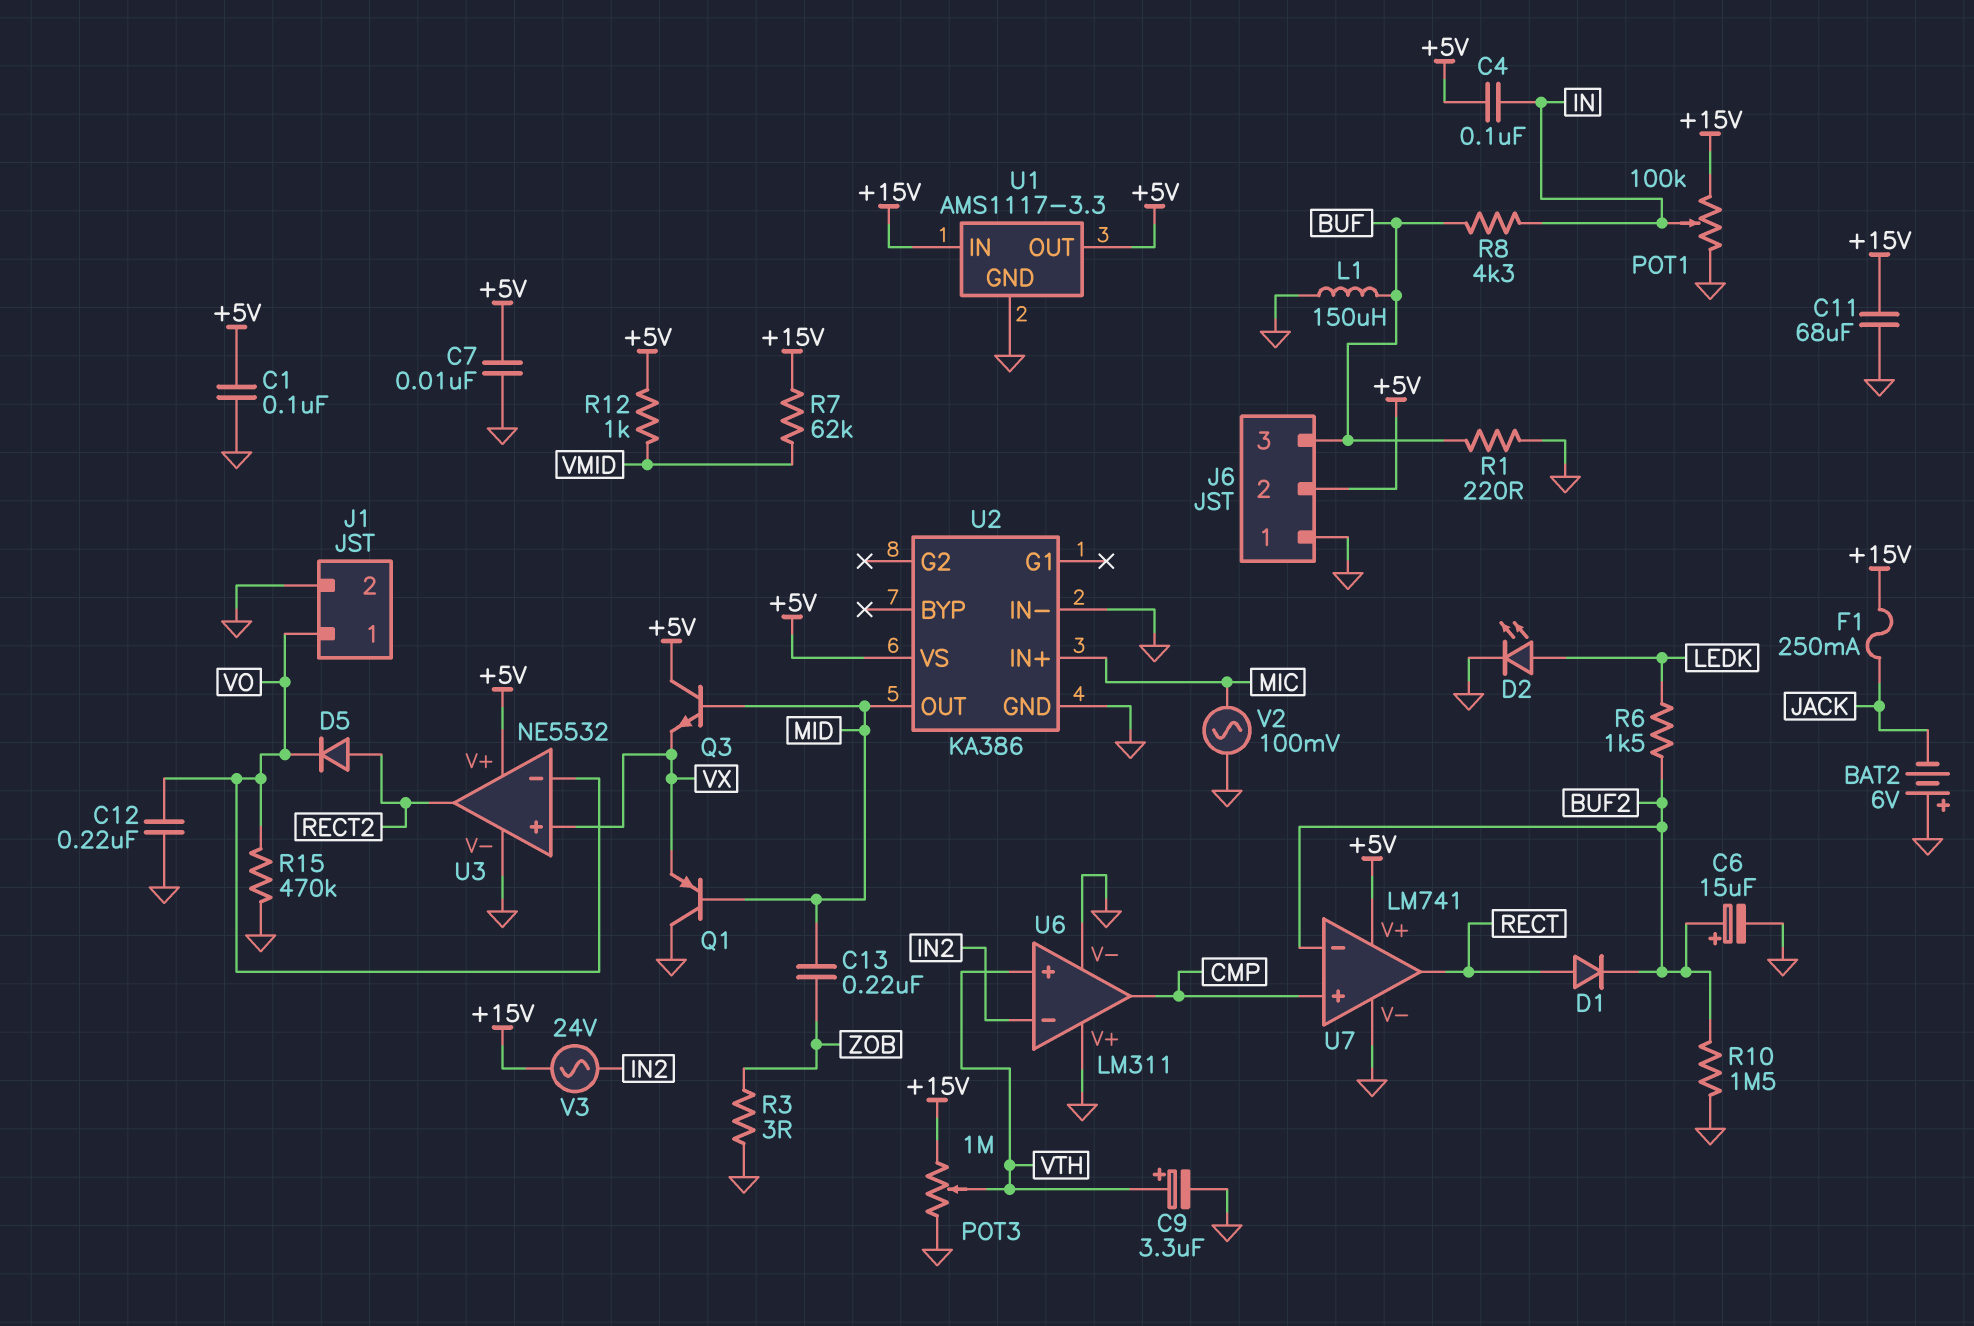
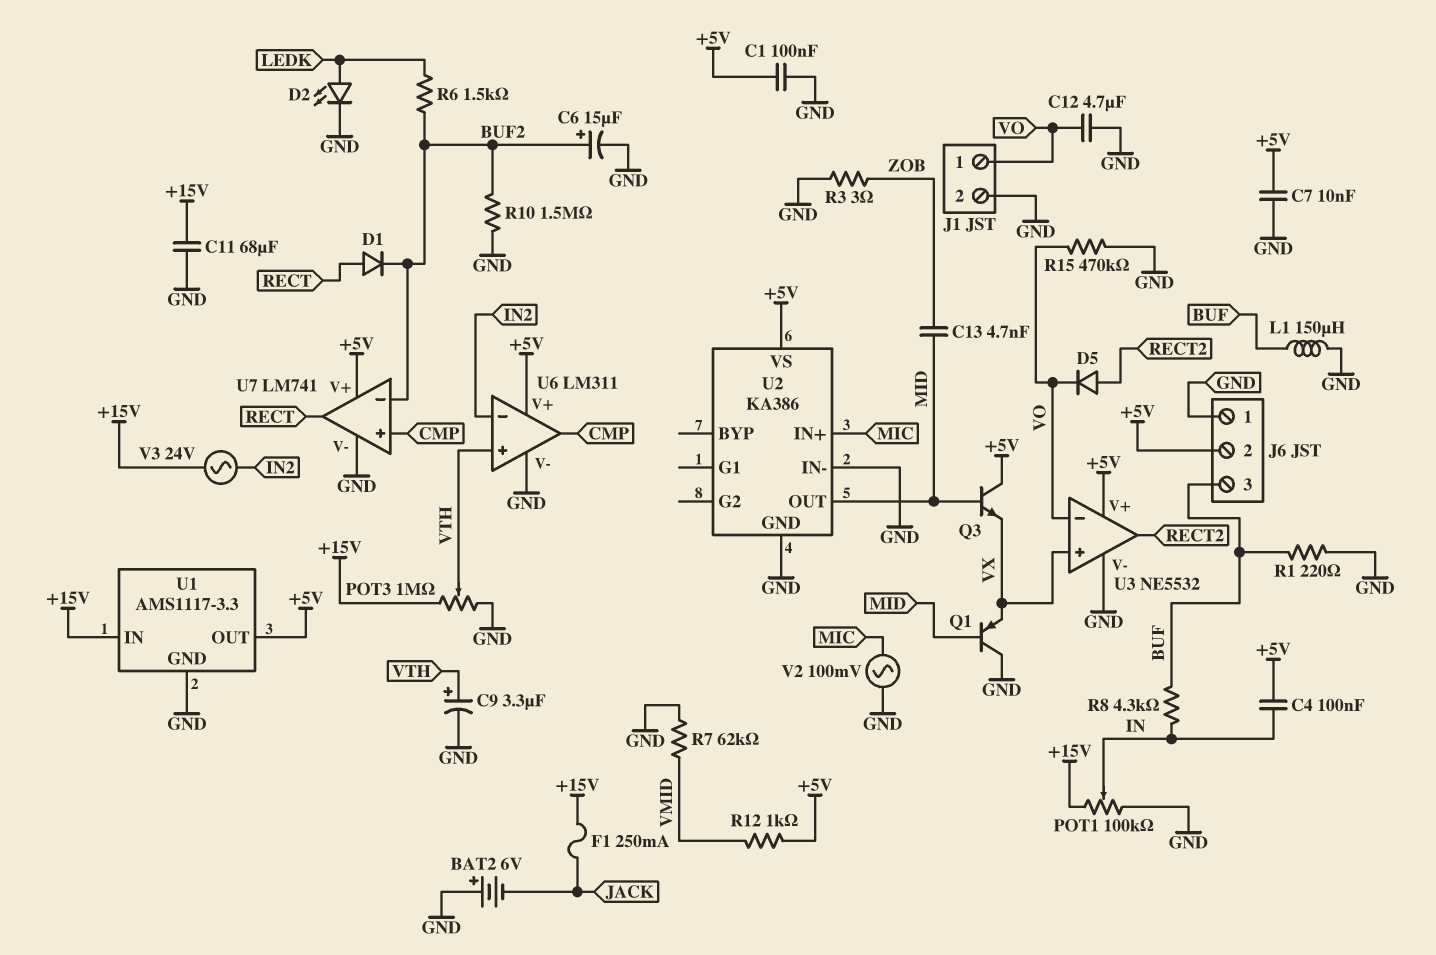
C12: 220nF (GND, VO) -> 4.7uF (GND, VO)
C13: 220nF (MID, ZOB) -> 4.7nF (MID, ZOB)
R7: 62k (+15V, VMID) -> 62k (GND, VMID)
U6 pin V+: GND -> +5V

